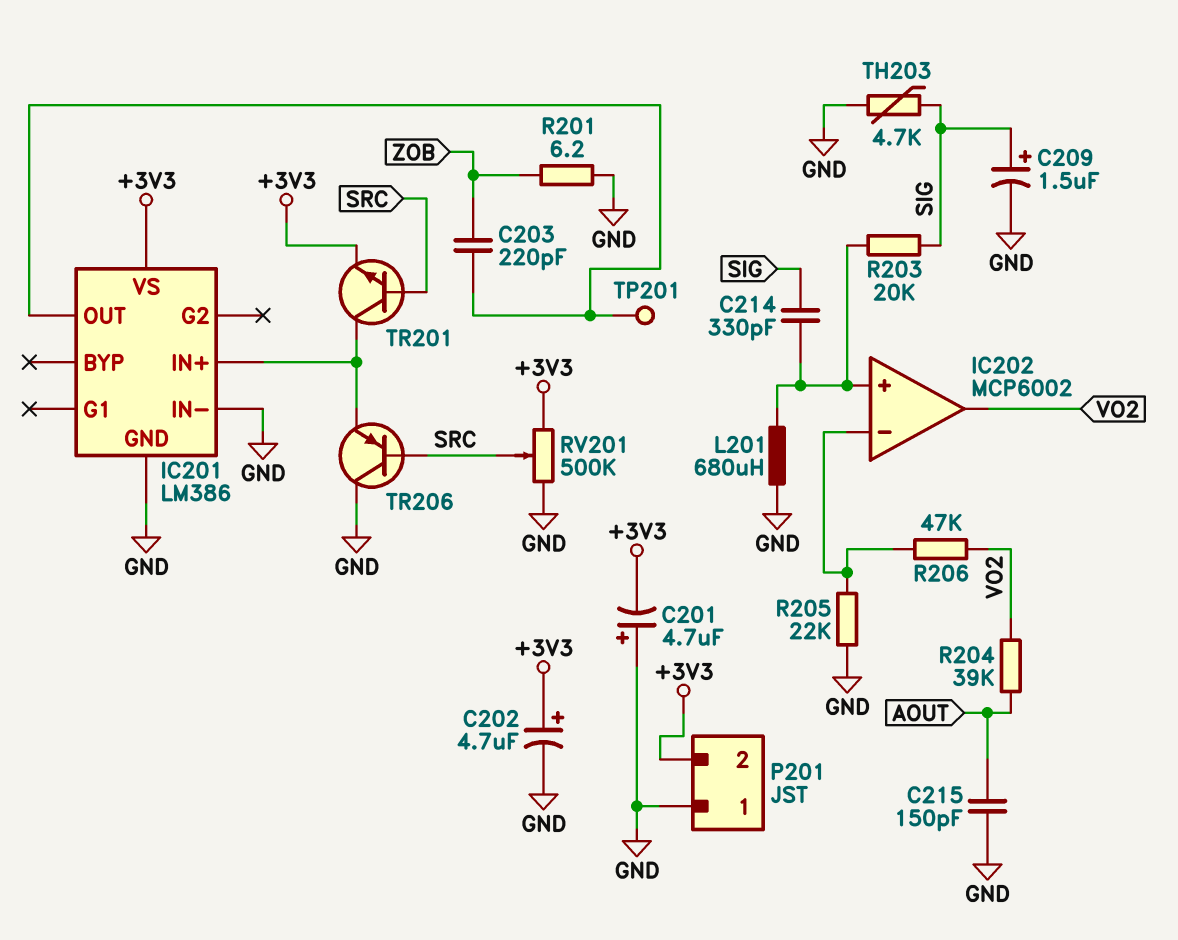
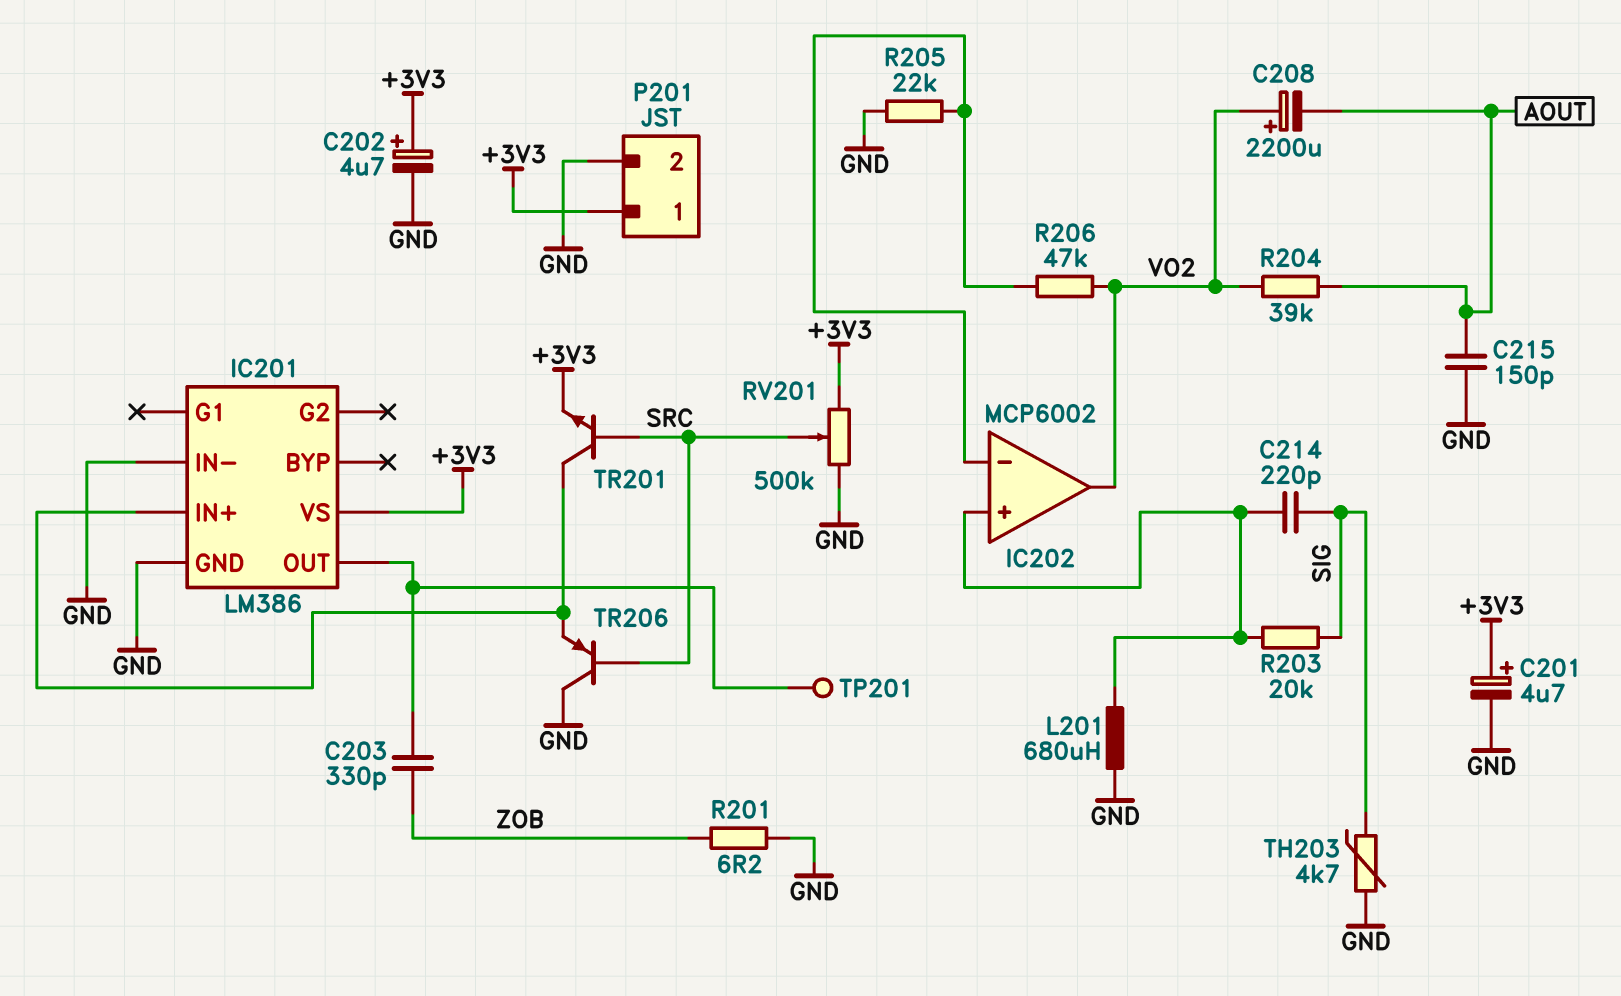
C201: 4.7uF (plus GND, minus +3V3) -> 4.7uF (plus +3V3, minus GND)
C203: 220pF (IC201/OUT, ZOB) -> 330pF (IC201/OUT, ZOB)
C208: none -> 2200uF (plus VO2, minus AOUT)
C209: 1.5uF (plus SIG, minus GND) -> none
C214: 330pF (IC202/in+, SIG) -> 220pF (IC202/in+, SIG)
P201 pin 1: GND -> +3V3
P201 pin 2: +3V3 -> GND

